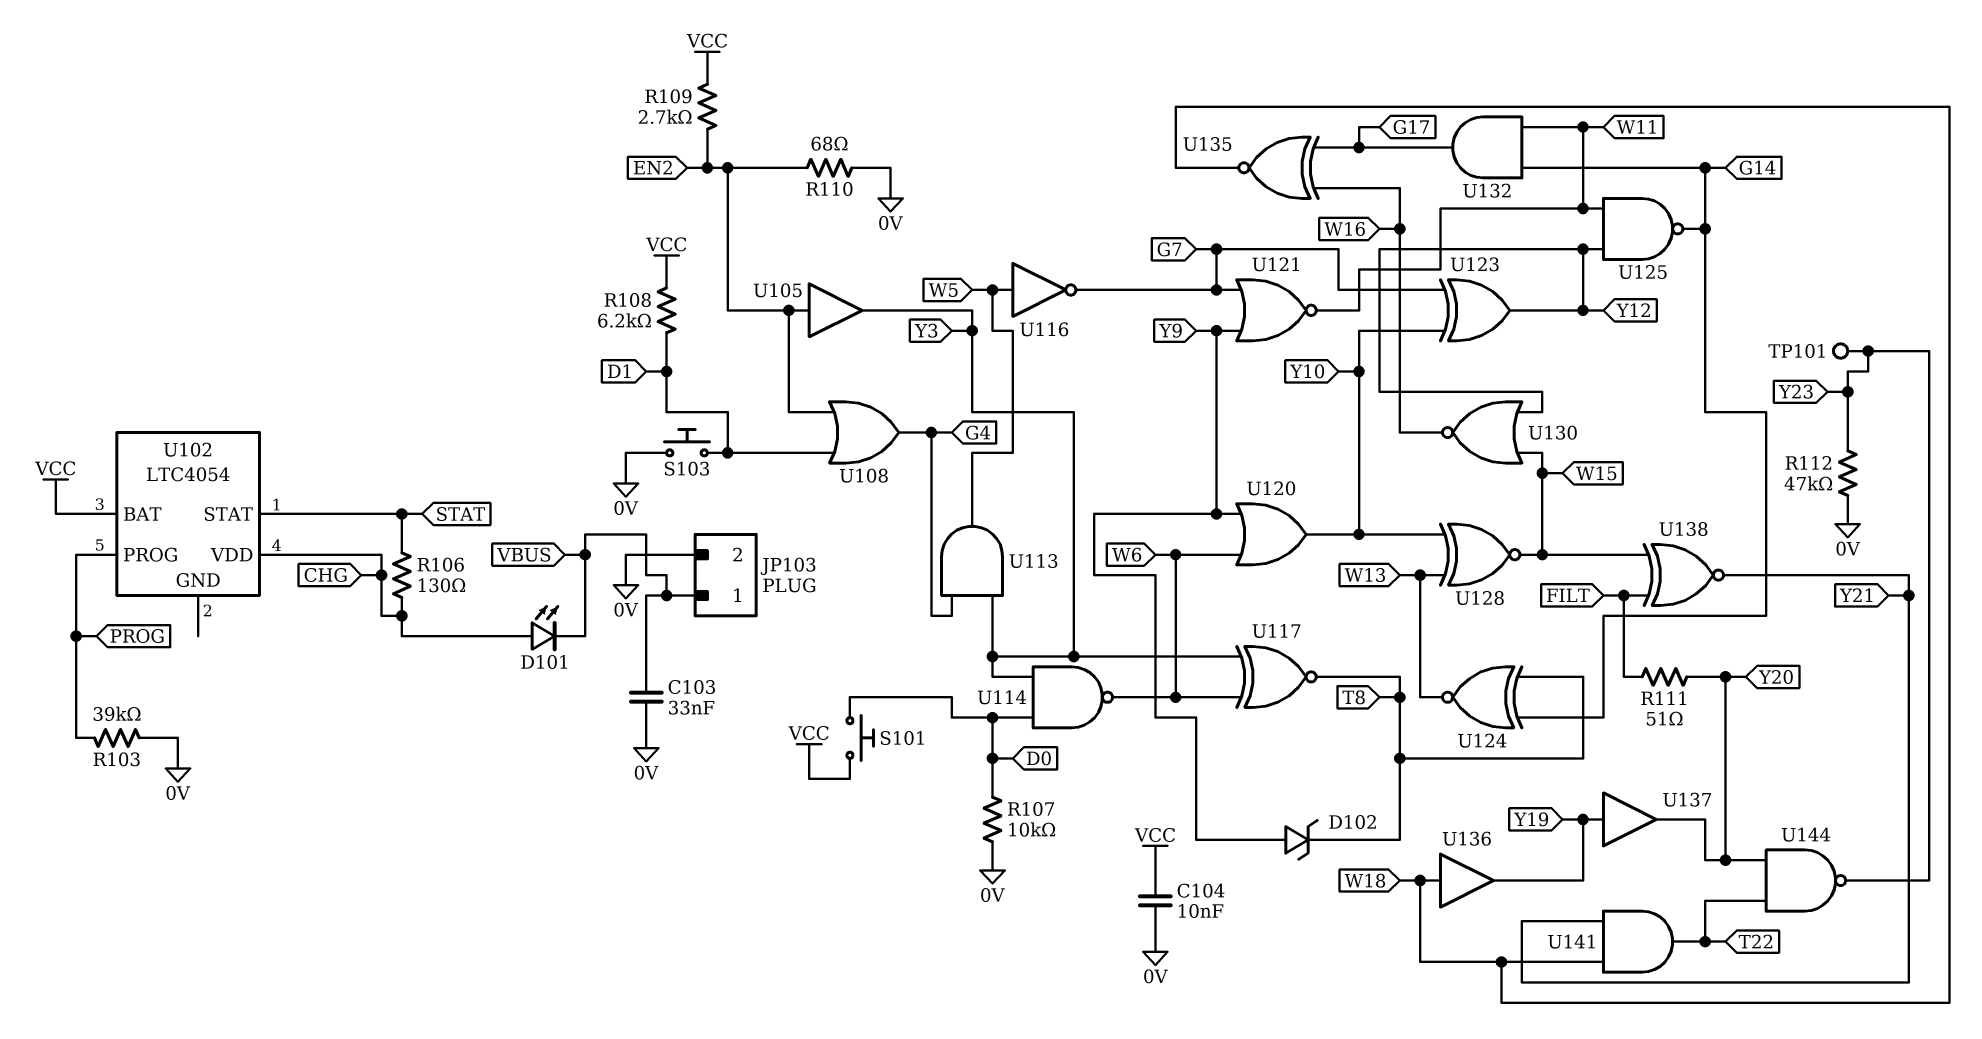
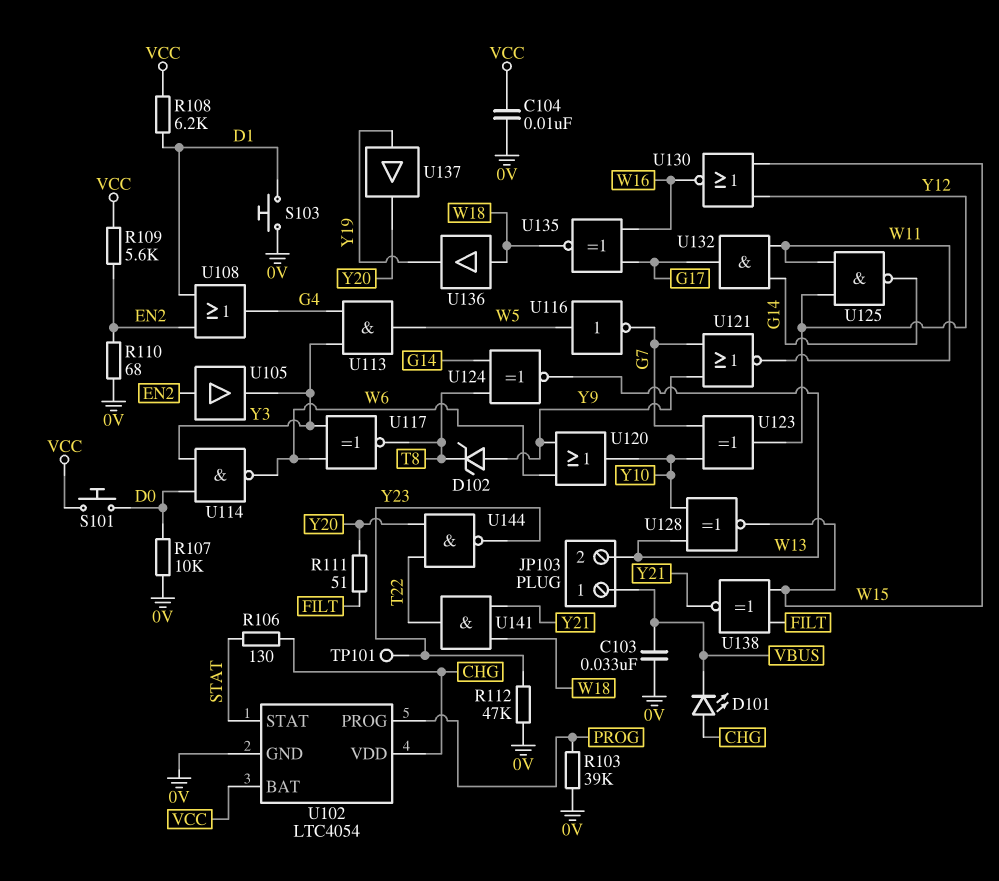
JP103 pin 2: 0V -> W13
R109: 2.7k (EN2, VCC) -> 5.6k (EN2, VCC)
U102 pin GND: none -> 0V

